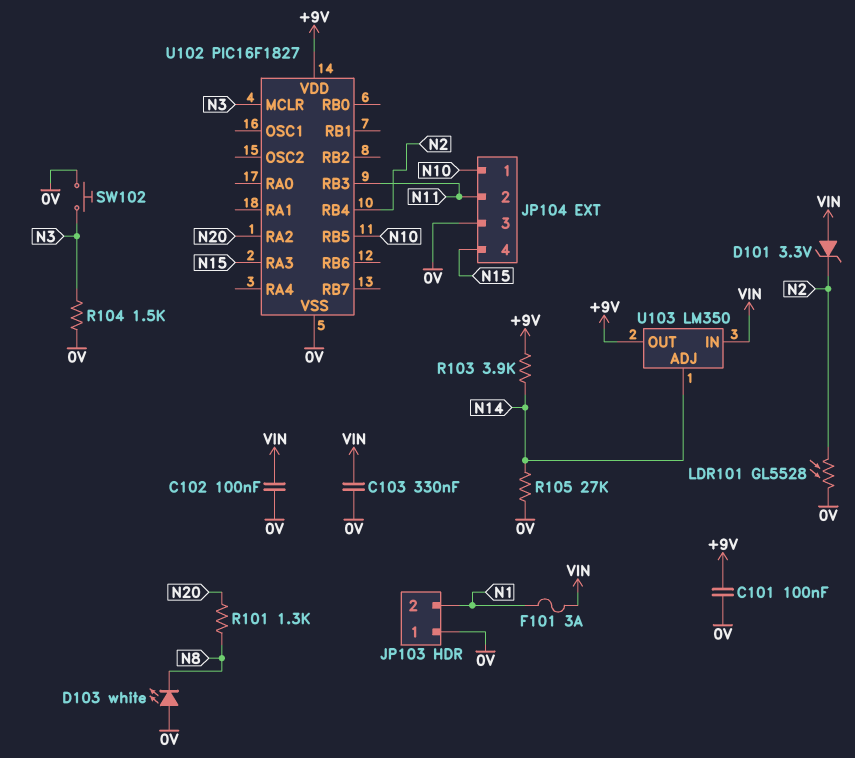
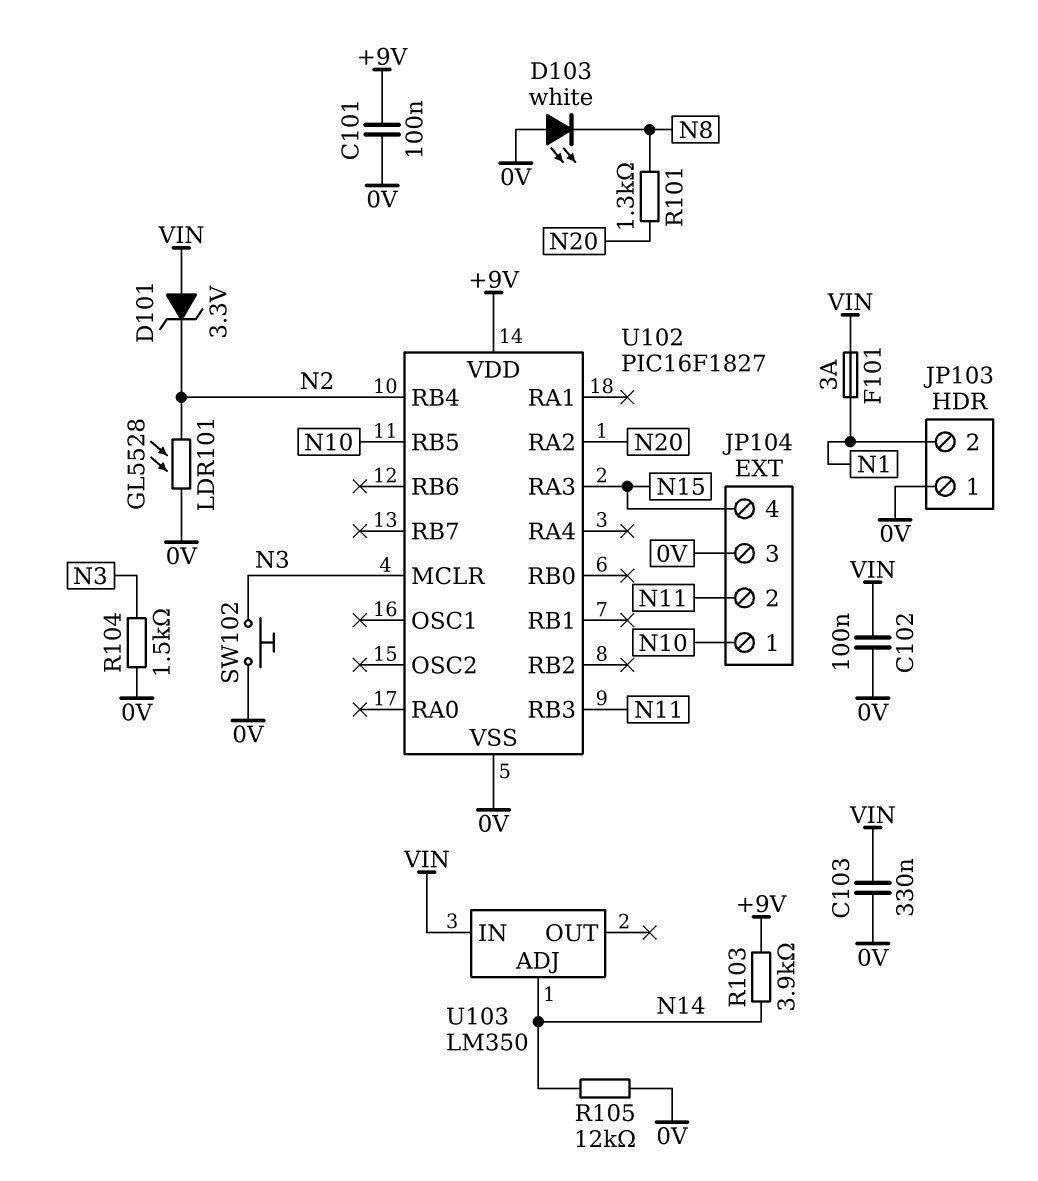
R105: 27k (0V, N14) -> 12k (0V, N14)
U103 pin OUT: +9V -> none

